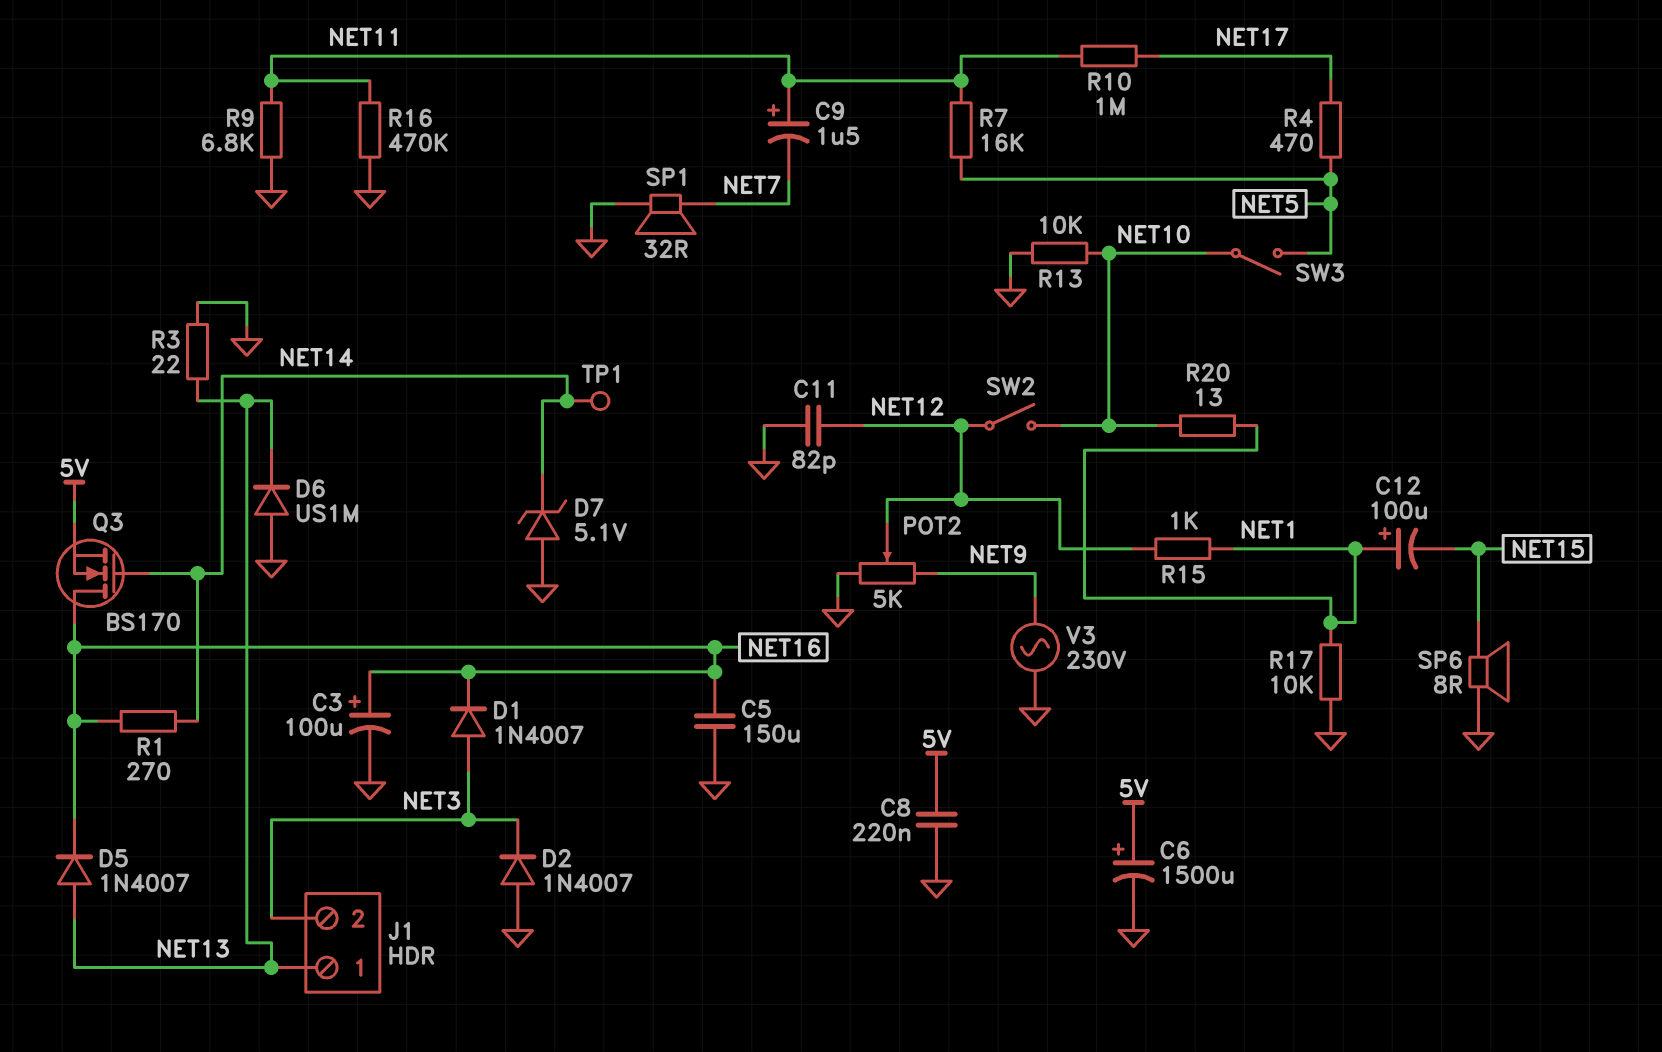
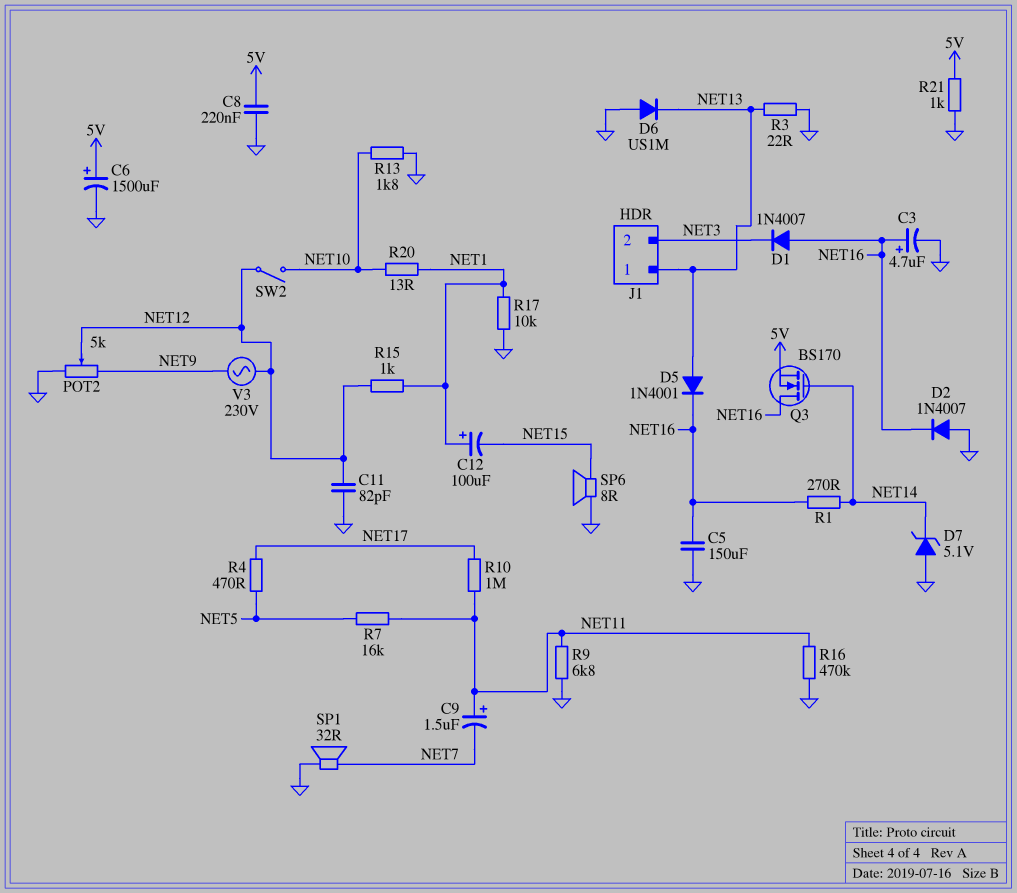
C3: 100uF (plus NET16, minus GND) -> 4.7uF (plus NET16, minus GND)
D1: diode 1N4007 (A NET3, K NET16) -> diode 1N4007 (A NET16, K NET3)
D2: diode 1N4007 (A GND, K NET3) -> diode 1N4007 (A GND, K NET16)
D5: diode 1N4007 (A NET13, K NET16) -> diode 1N4001 (A NET13, K NET16)
R13: 10k (GND, NET10) -> 1.8k (GND, NET10)
R21: none -> 1k (5V, GND)
SW3: switch (NET5, NET10) -> none
TP1: test point (NET14) -> none
V3: AC 230V (GND, NET9) -> AC 230V (NET9, NET12)

